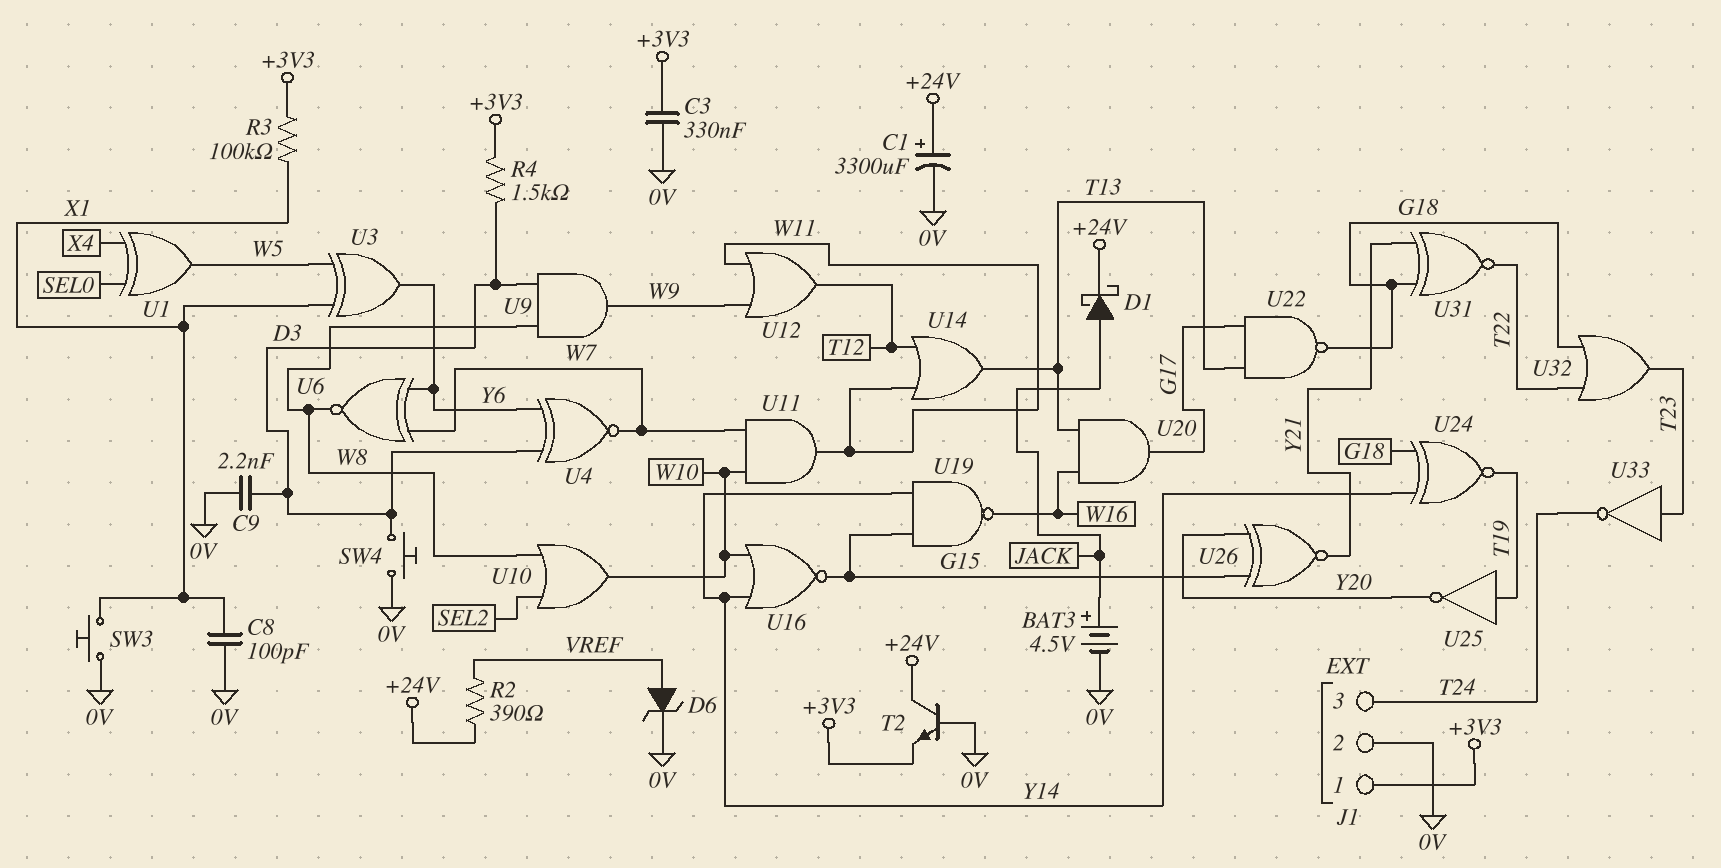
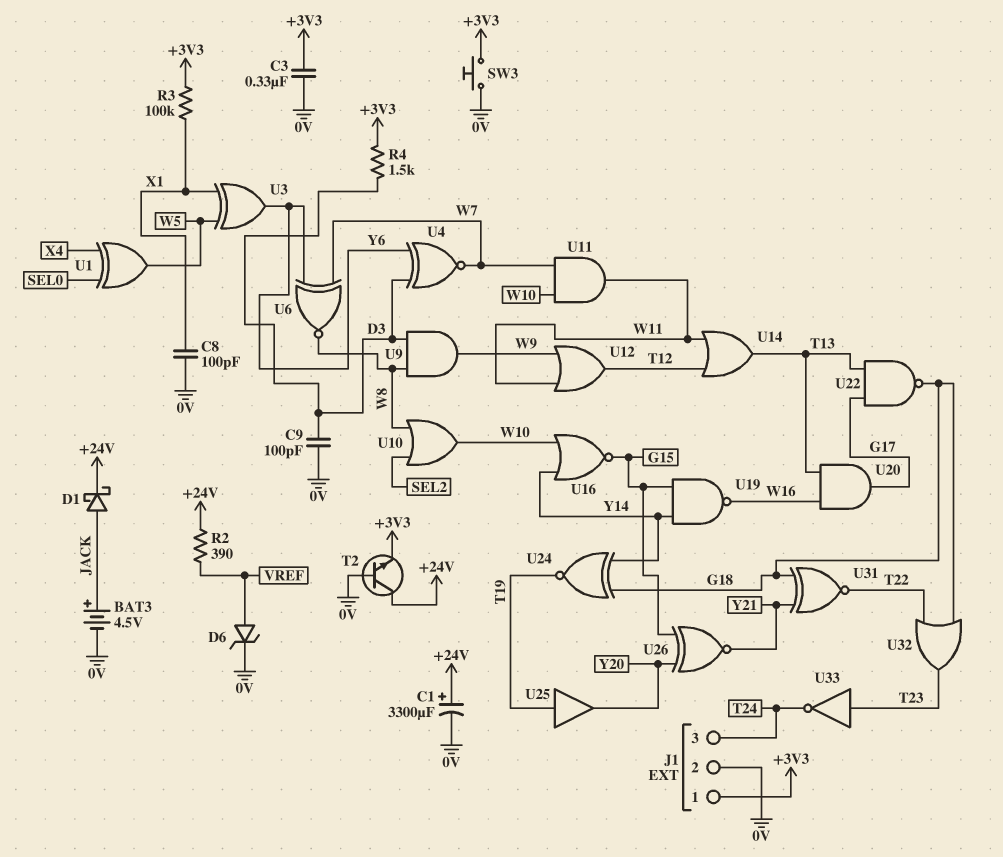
C9: 2.2nF (0V, D3) -> 100pF (0V, D3)
SW3: button (0V, X1) -> button (+3V3, 0V)
SW4: button (0V, D3) -> none
U25: NOT (in T19, out Y20) -> buffer (in T19, out Y20)

